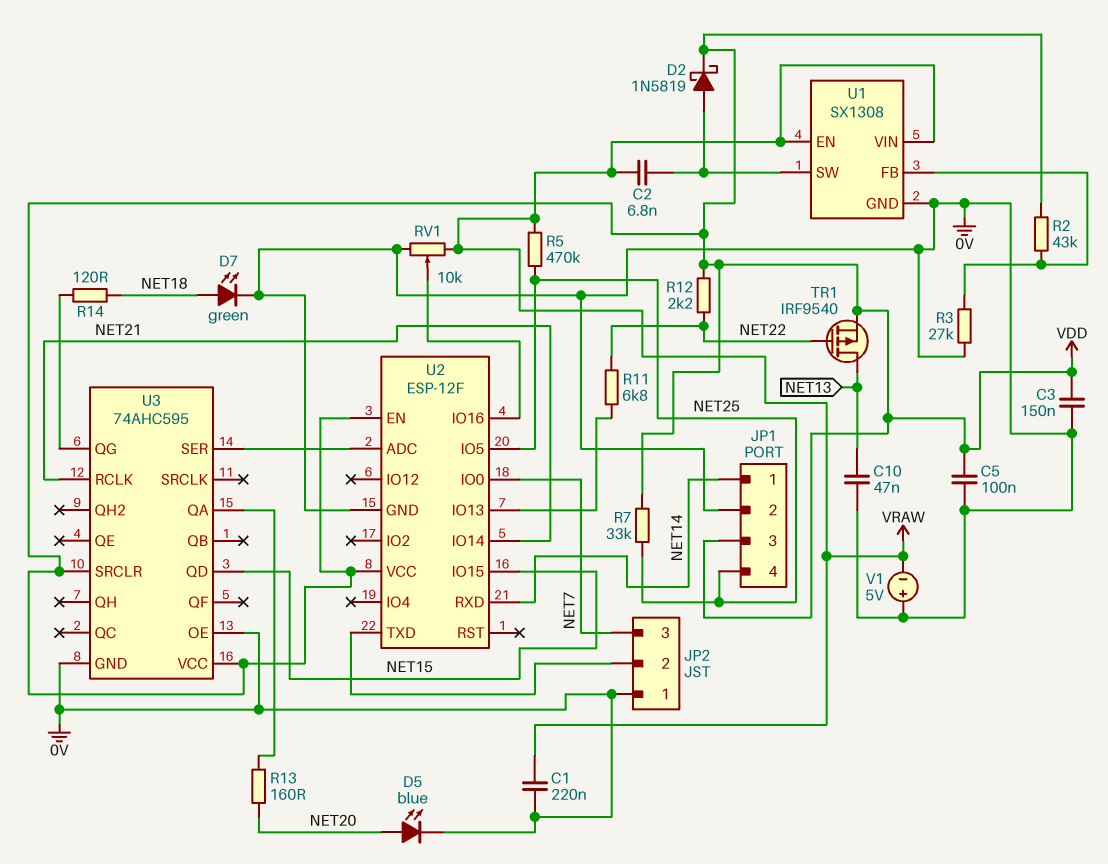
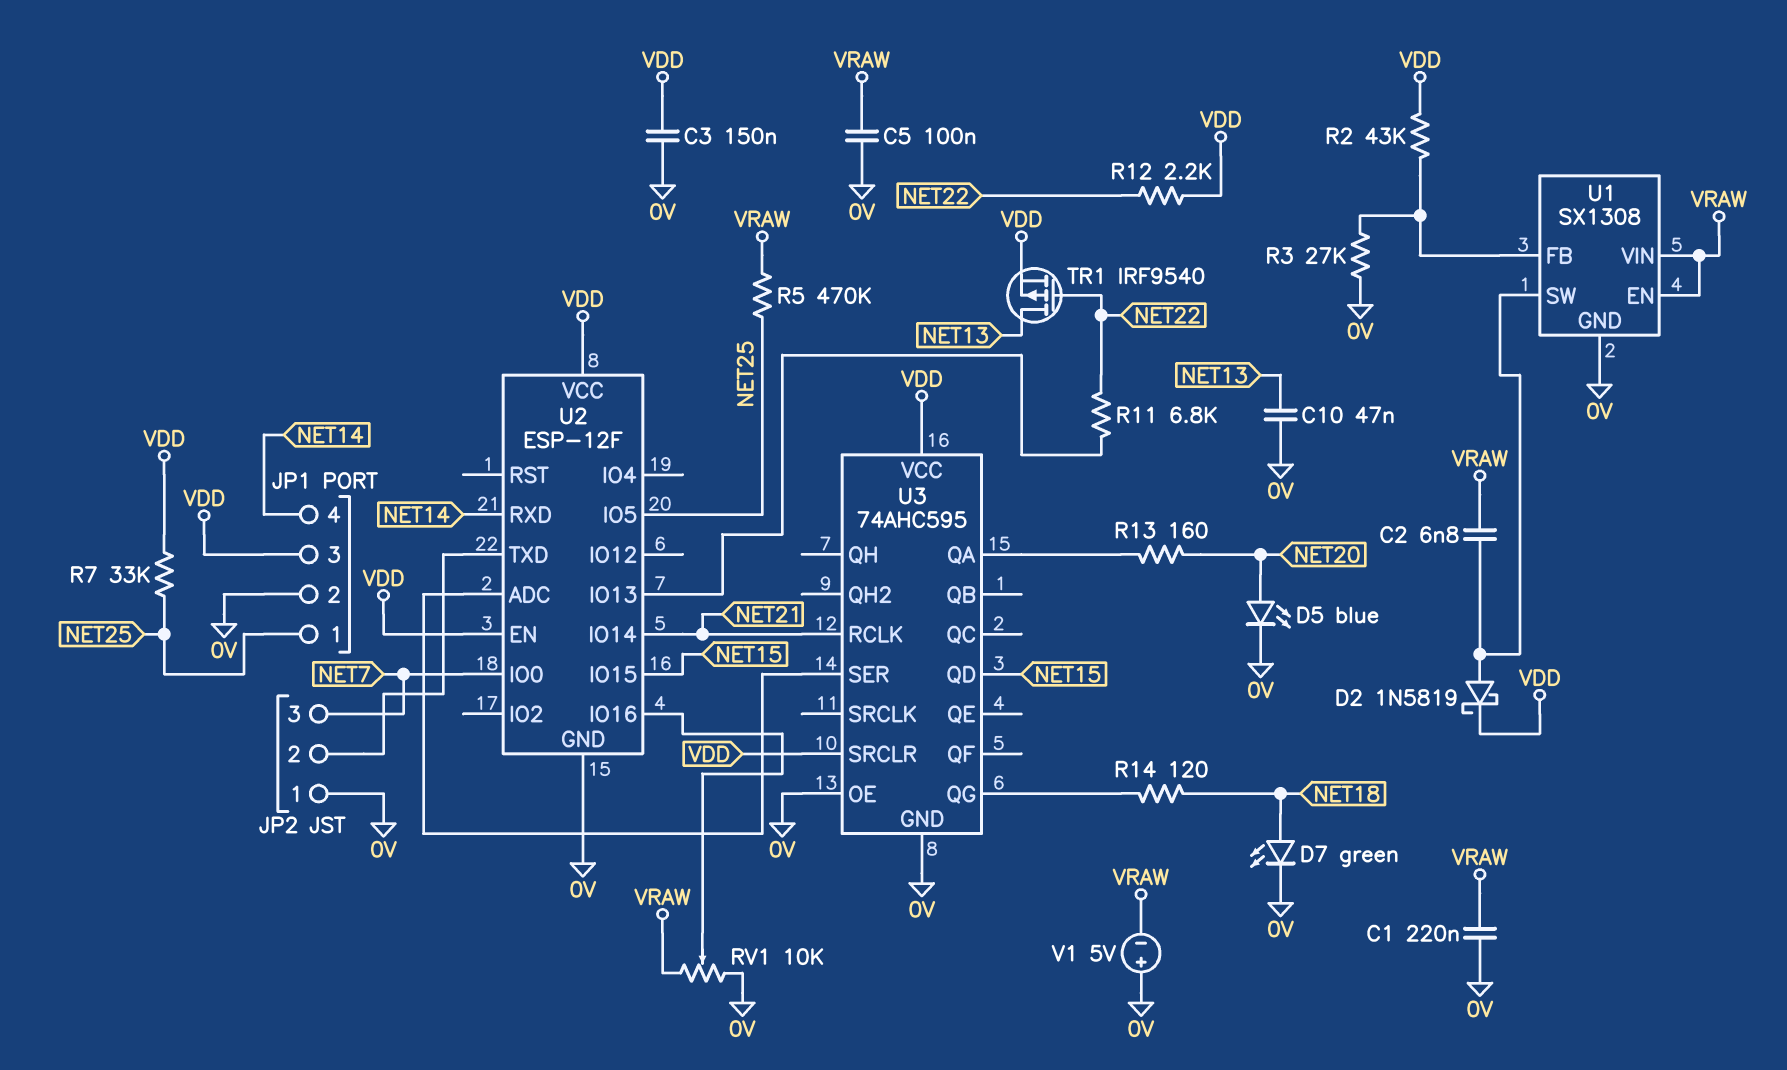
C5: 100nF (0V, VDD) -> 100nF (0V, VRAW)
JP1 pin 1: NET14 -> NET25
JP1 pin 4: NET25 -> NET14

